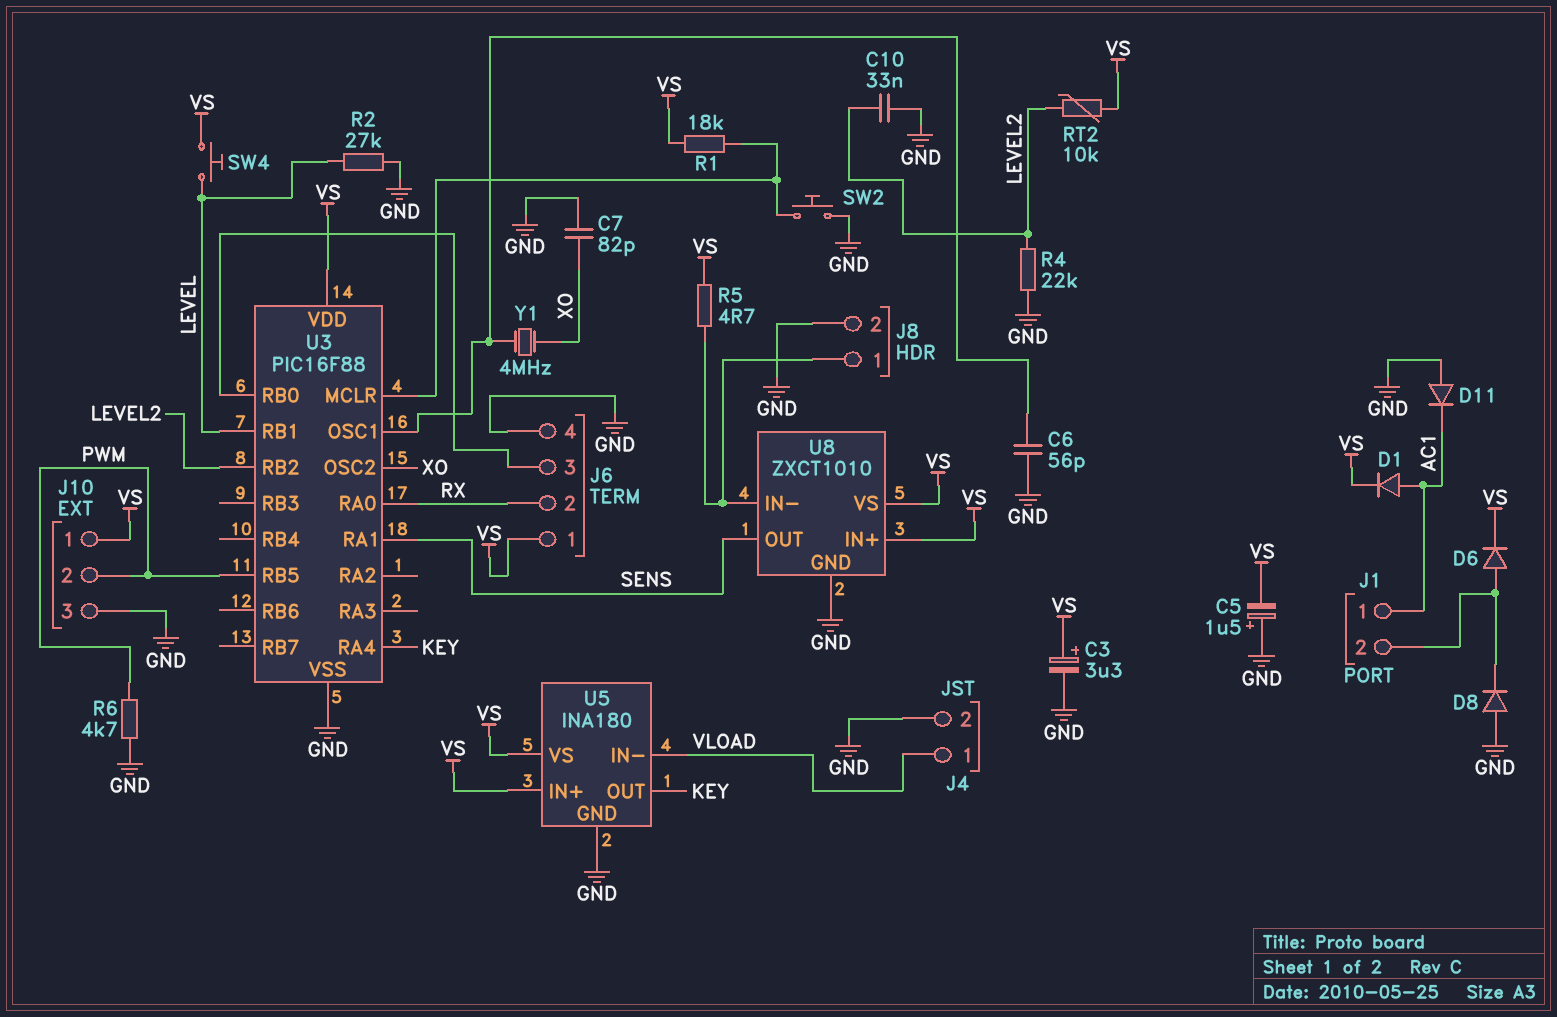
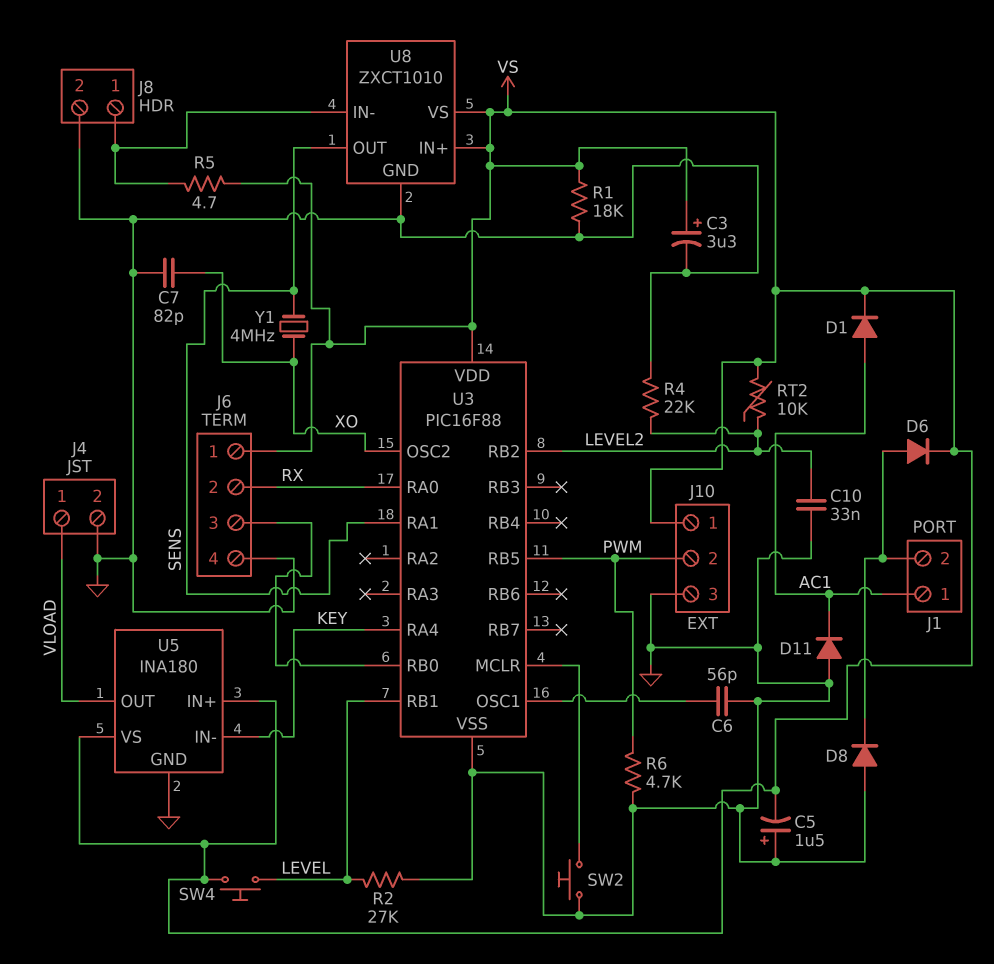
R1: 18k (U3/MCLR, VS) -> 18k (GND, VS)
U5 pin IN-: VLOAD -> KEY
U5 pin OUT: KEY -> VLOAD
Y1: 4MHz (U3/OSC1, XO) -> 4MHz (SENS, XO)

